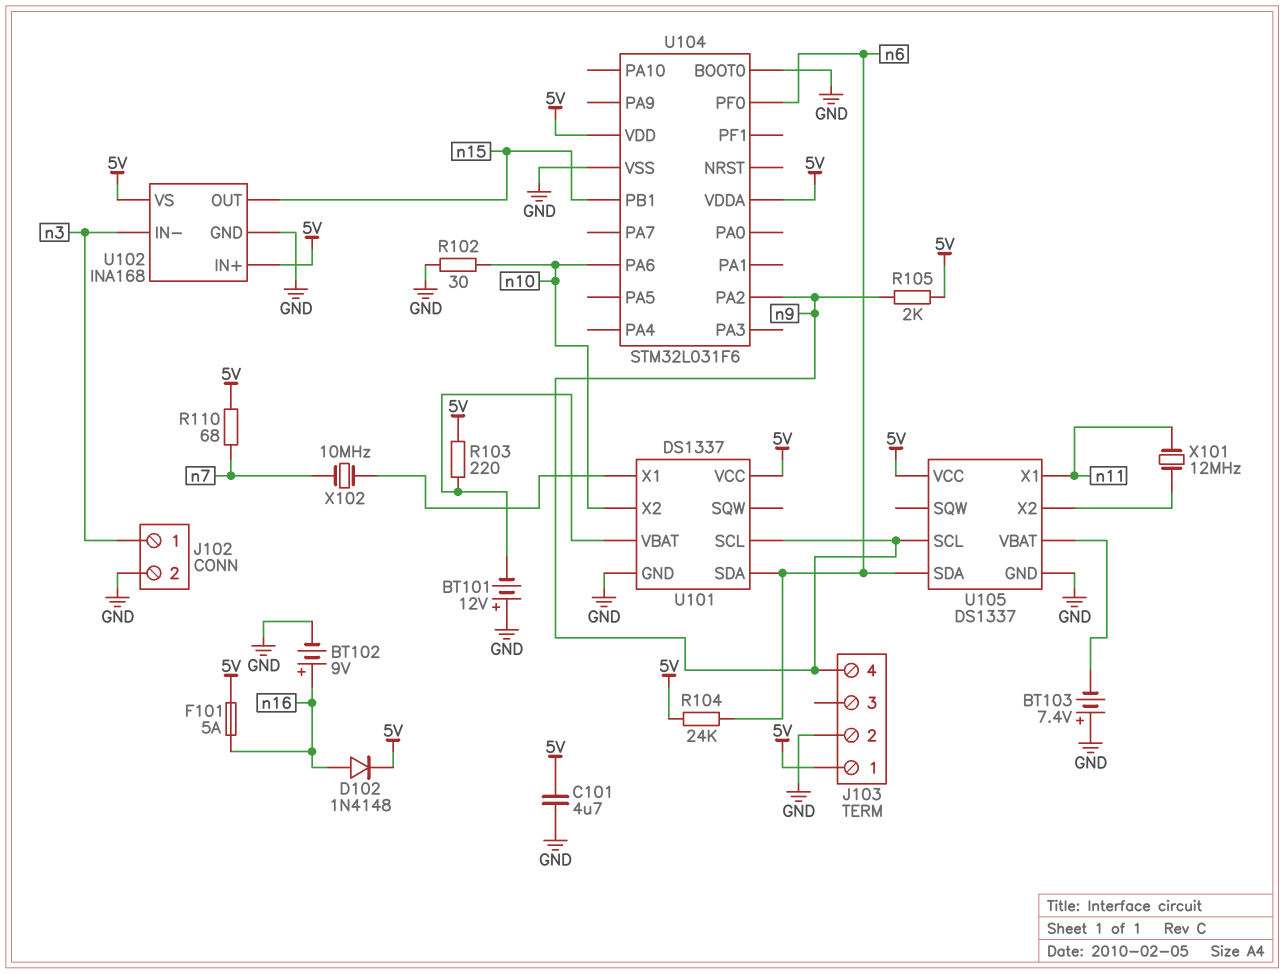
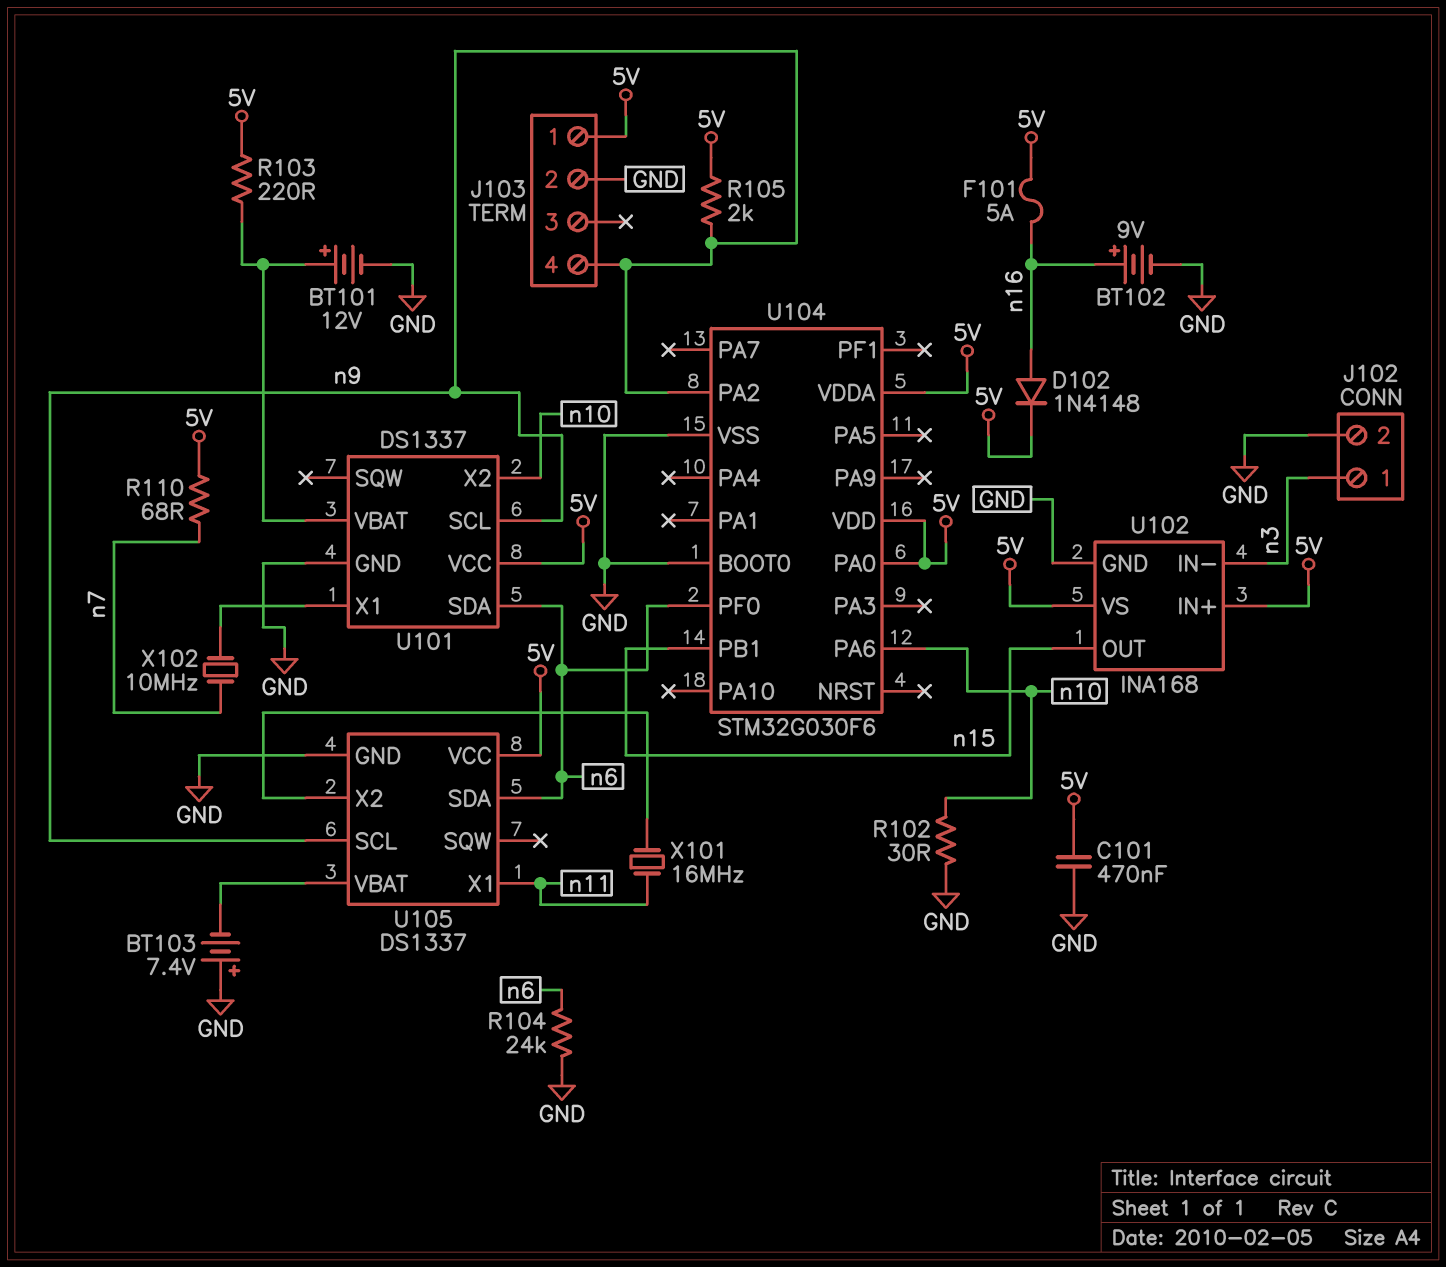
BT101: 12V (plus GND, minus U101/VBAT) -> 12V (plus U101/VBAT, minus GND)
C101: 4.7uF (5V, GND) -> 470nF (5V, GND)
R104: 24k (5V, n6) -> 24k (GND, n6)
U104: STM32L031F6 -> STM32G030F6
U104 pin PA0: none -> 5V
X101: 12MHz (U105/X2, n11) -> 16MHz (U105/X2, n11)

